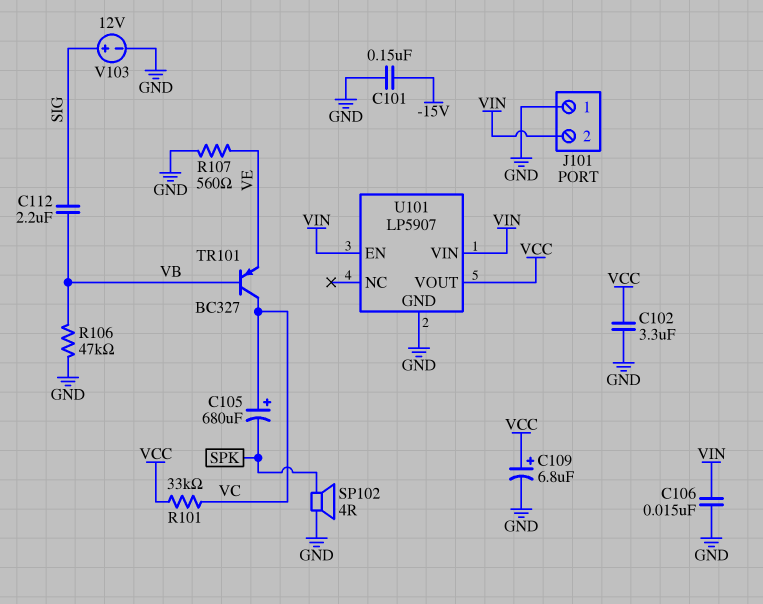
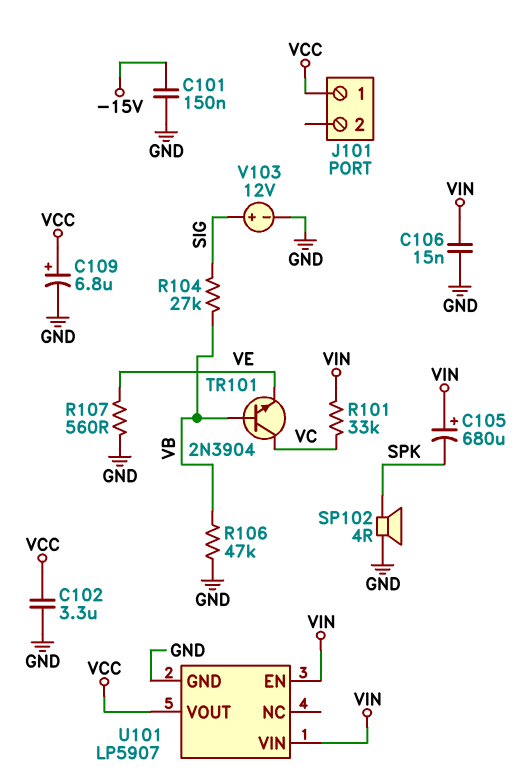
C105: 680uF (plus VC, minus SPK) -> 680uF (plus VIN, minus SPK)
C112: 2.2uF (SIG, VB) -> none
J101 pin 1: GND -> VCC
J101 pin 2: VIN -> none
R101: 33k (VC, VCC) -> 33k (VC, VIN)
R104: none -> 27k (SIG, VB)
TR101: PNP BC327 (B VB, C VC, E VE) -> NPN 2N3904 (B VB, C VC, E VE)

